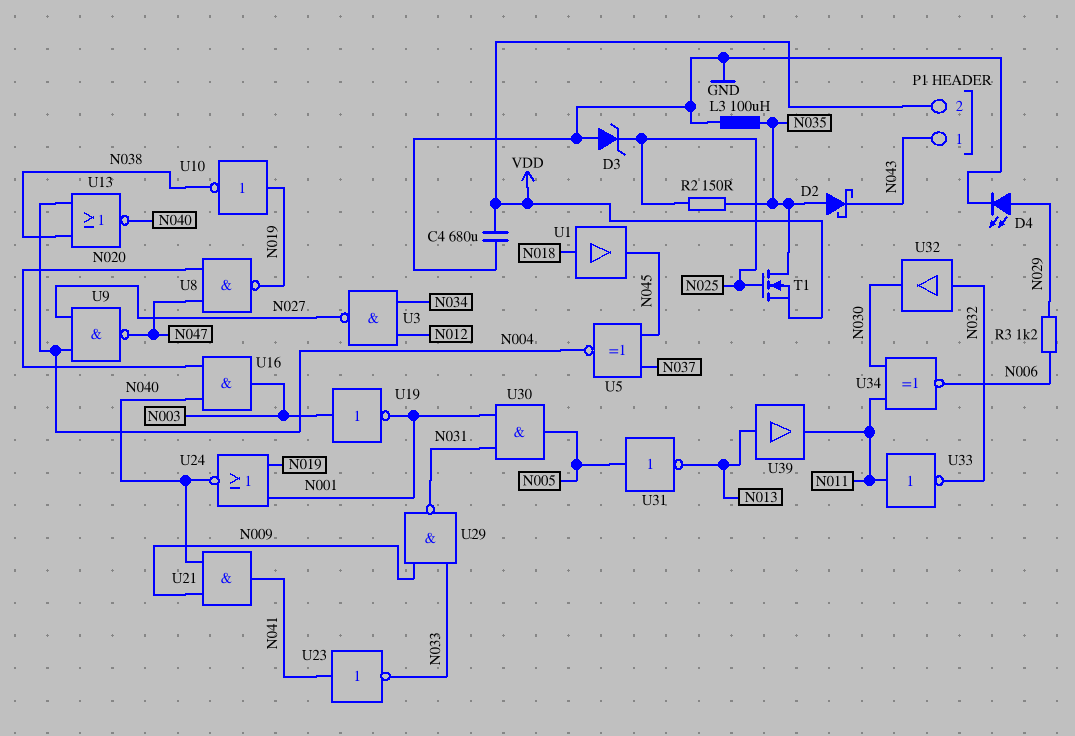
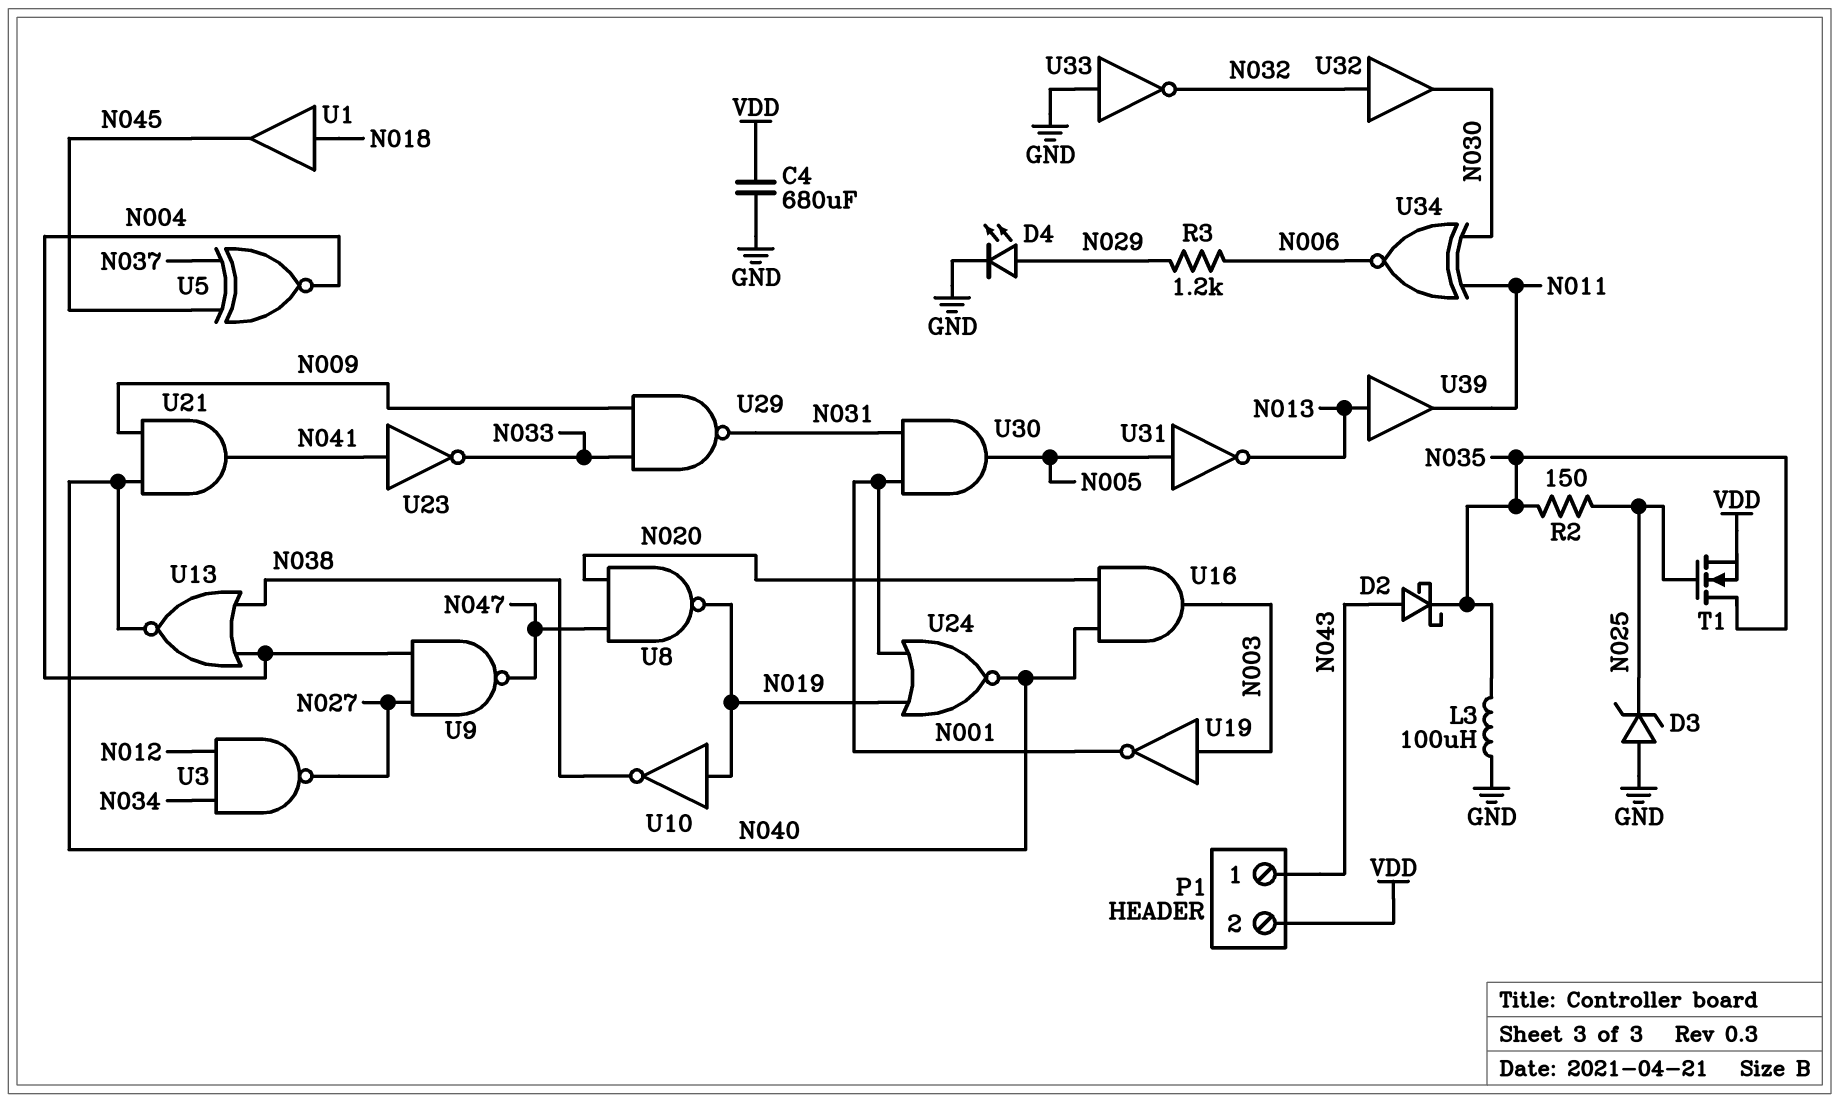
D2: schottky (A N035, K N043) -> schottky (A N043, K N035)
U33: NOT (in N011, out N032) -> NOT (in GND, out N032)

